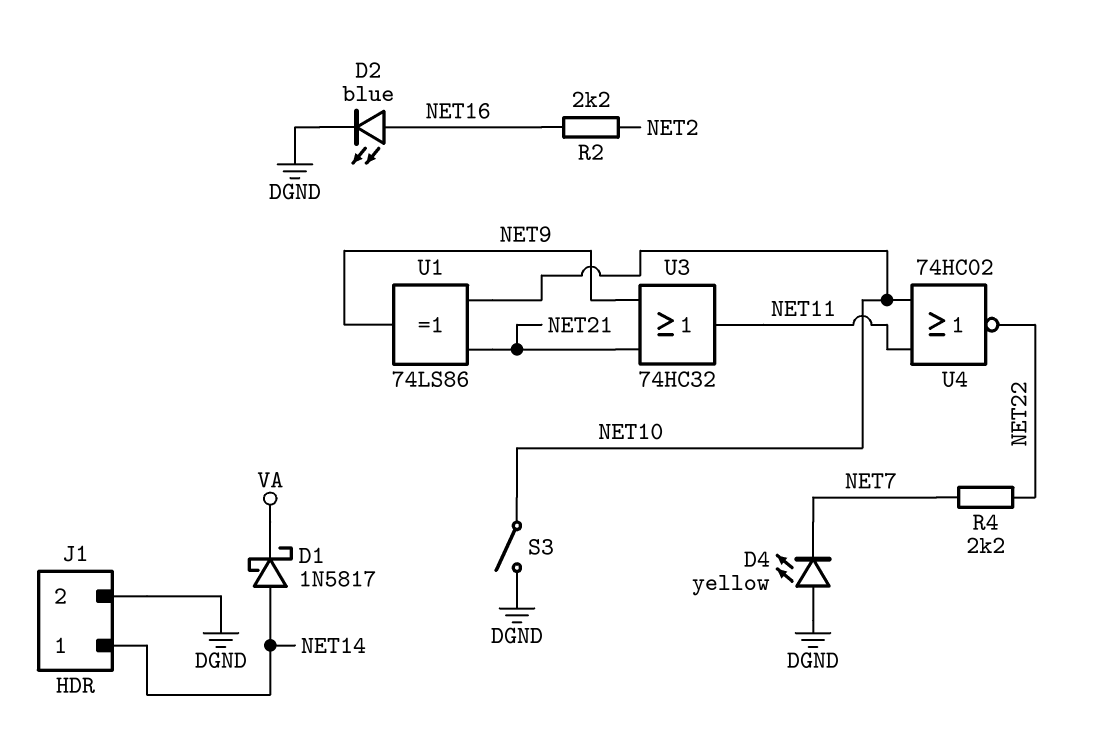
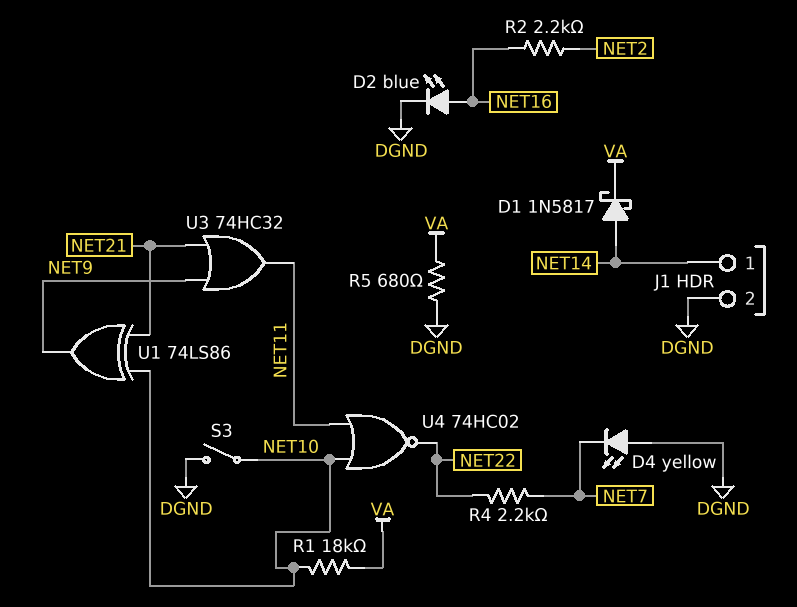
R1: none -> 18k (NET10, VA)
R5: none -> 680 (DGND, VA)

